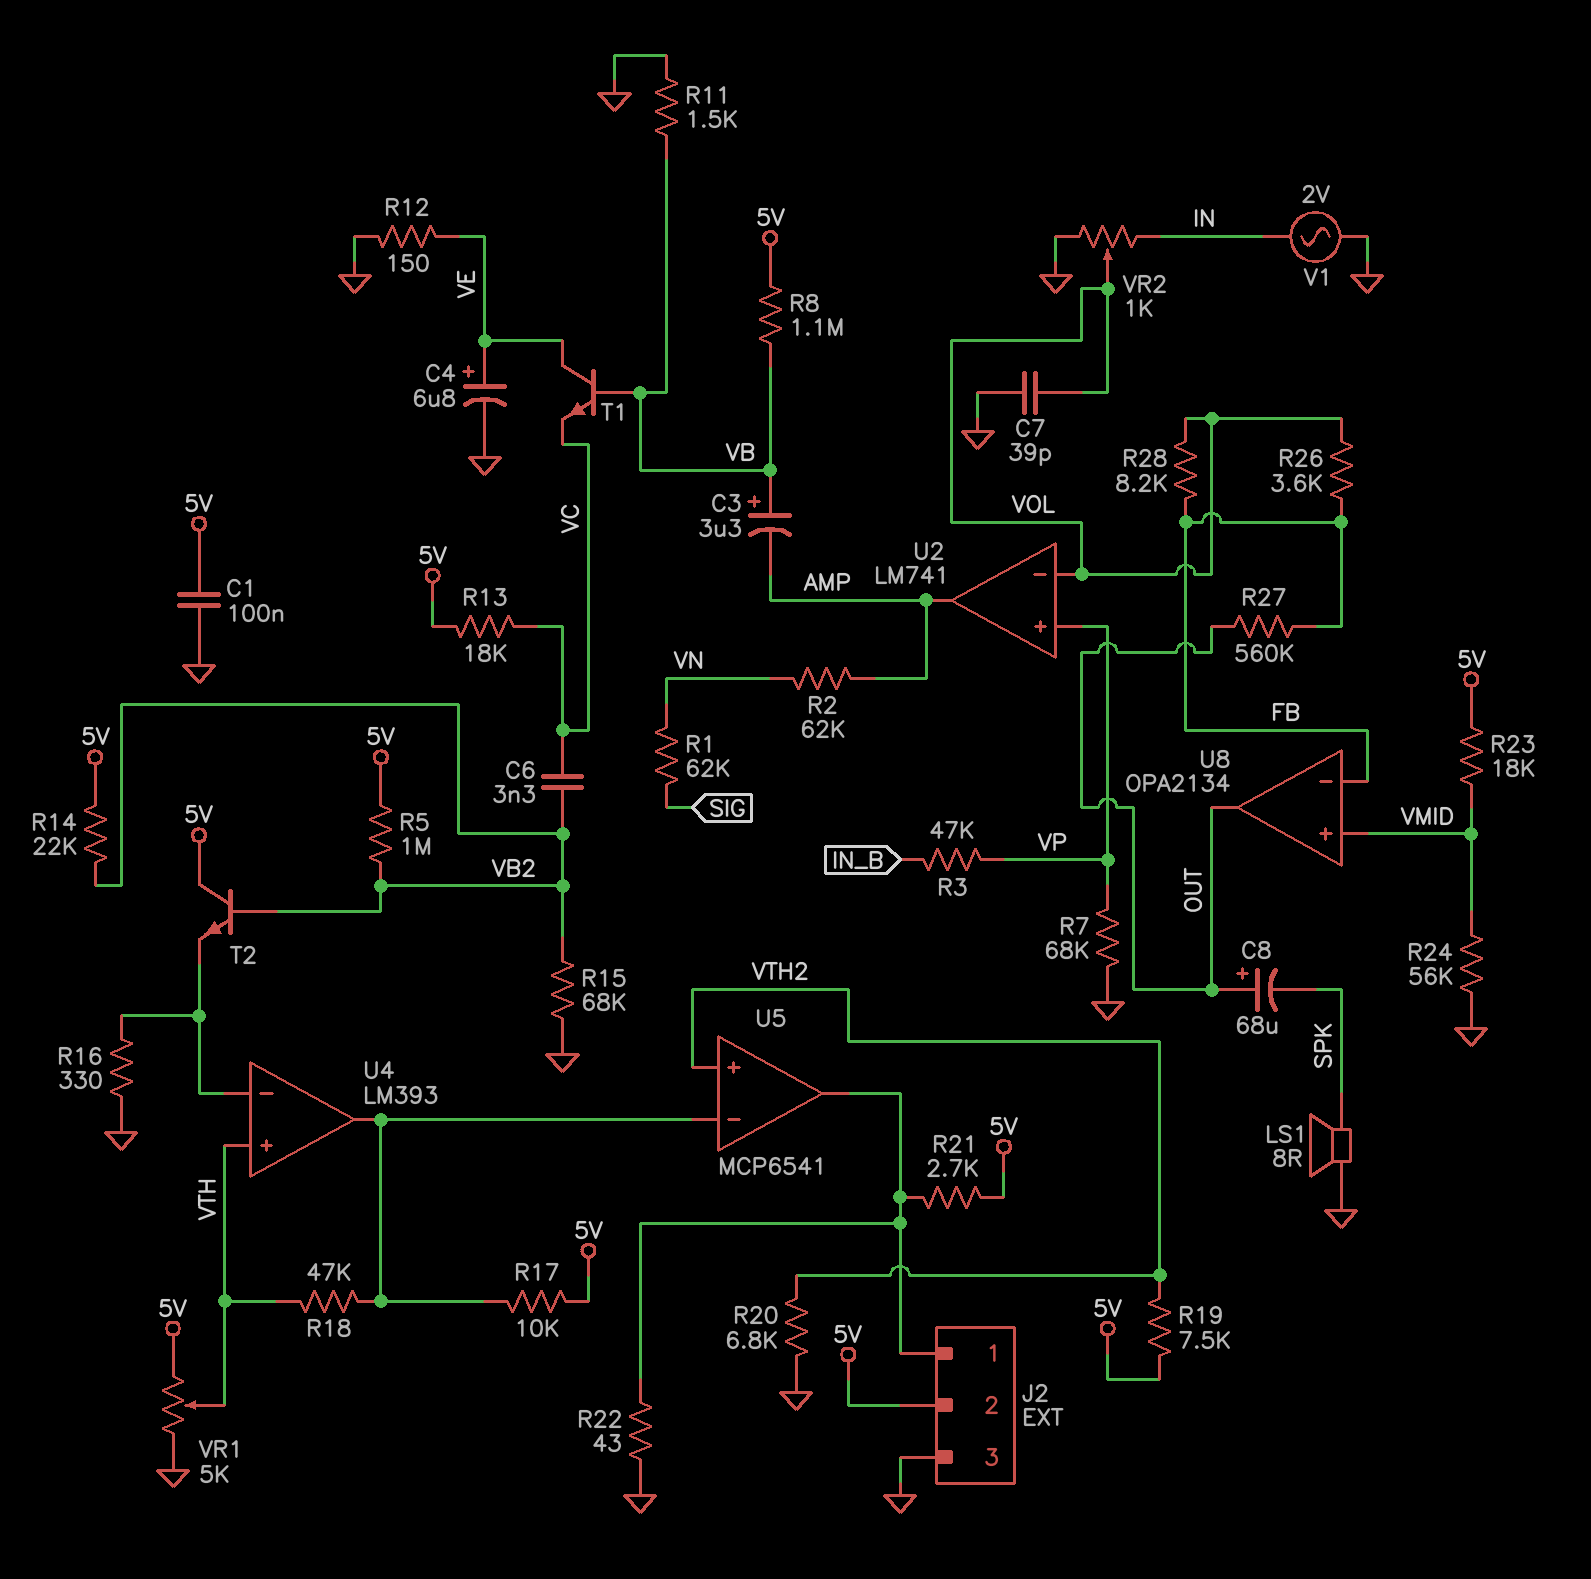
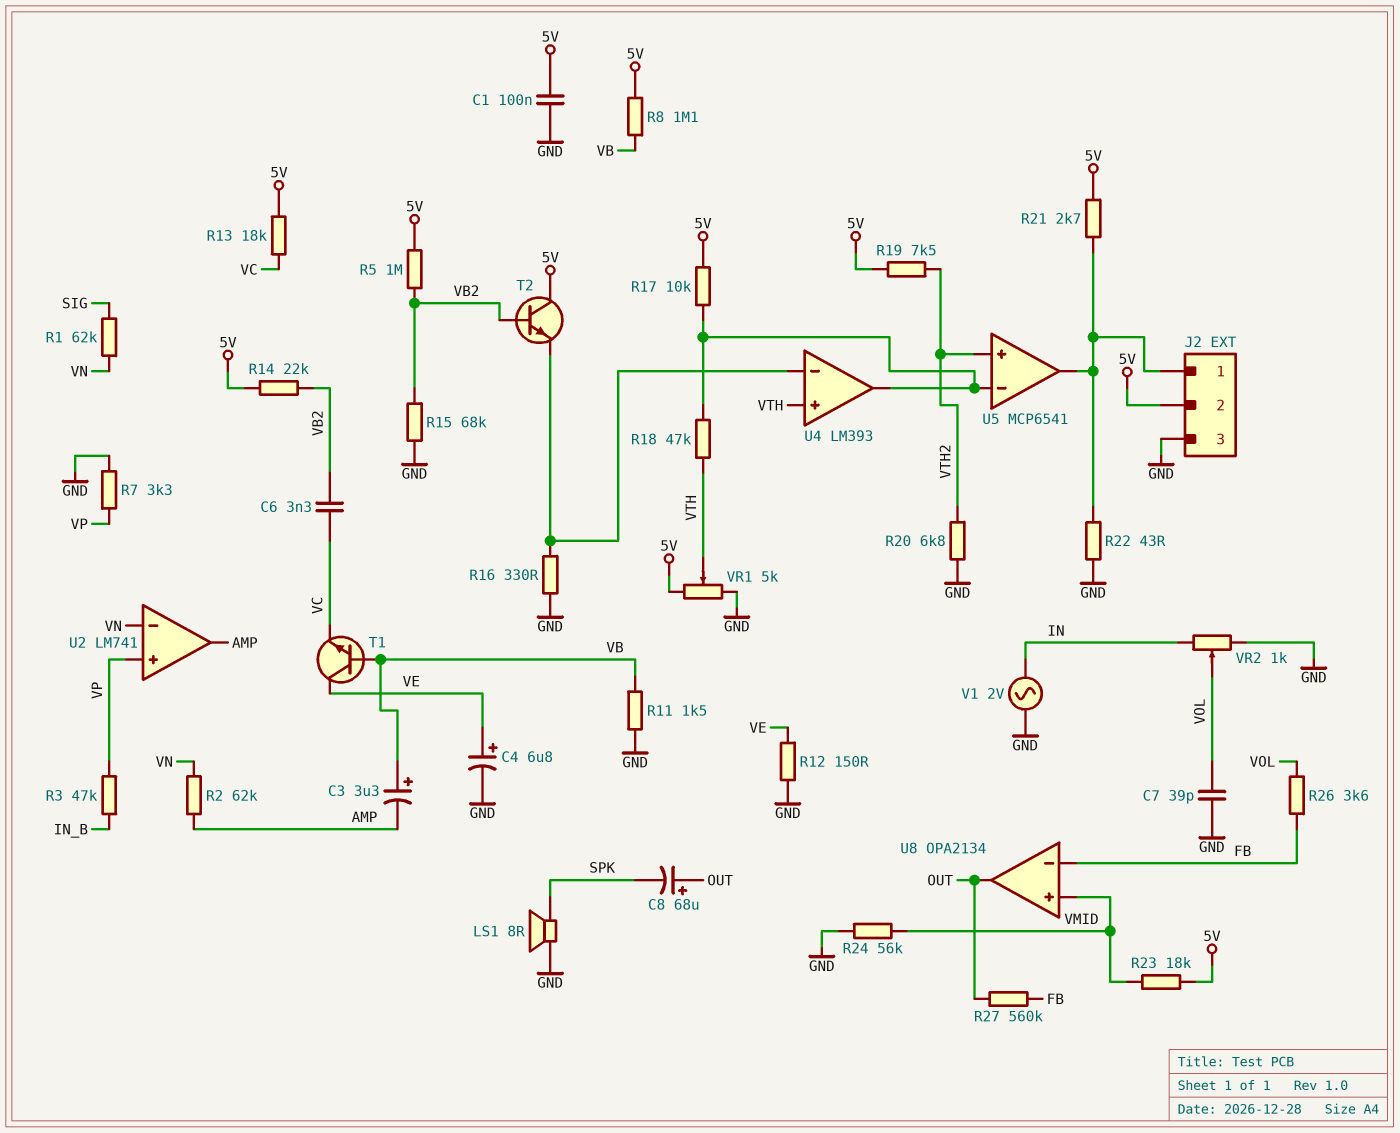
R7: 68k (GND, VP) -> 3.3k (GND, VP)
R28: 8.2k (FB, VOL) -> none
U2 pin in-: VOL -> VN

